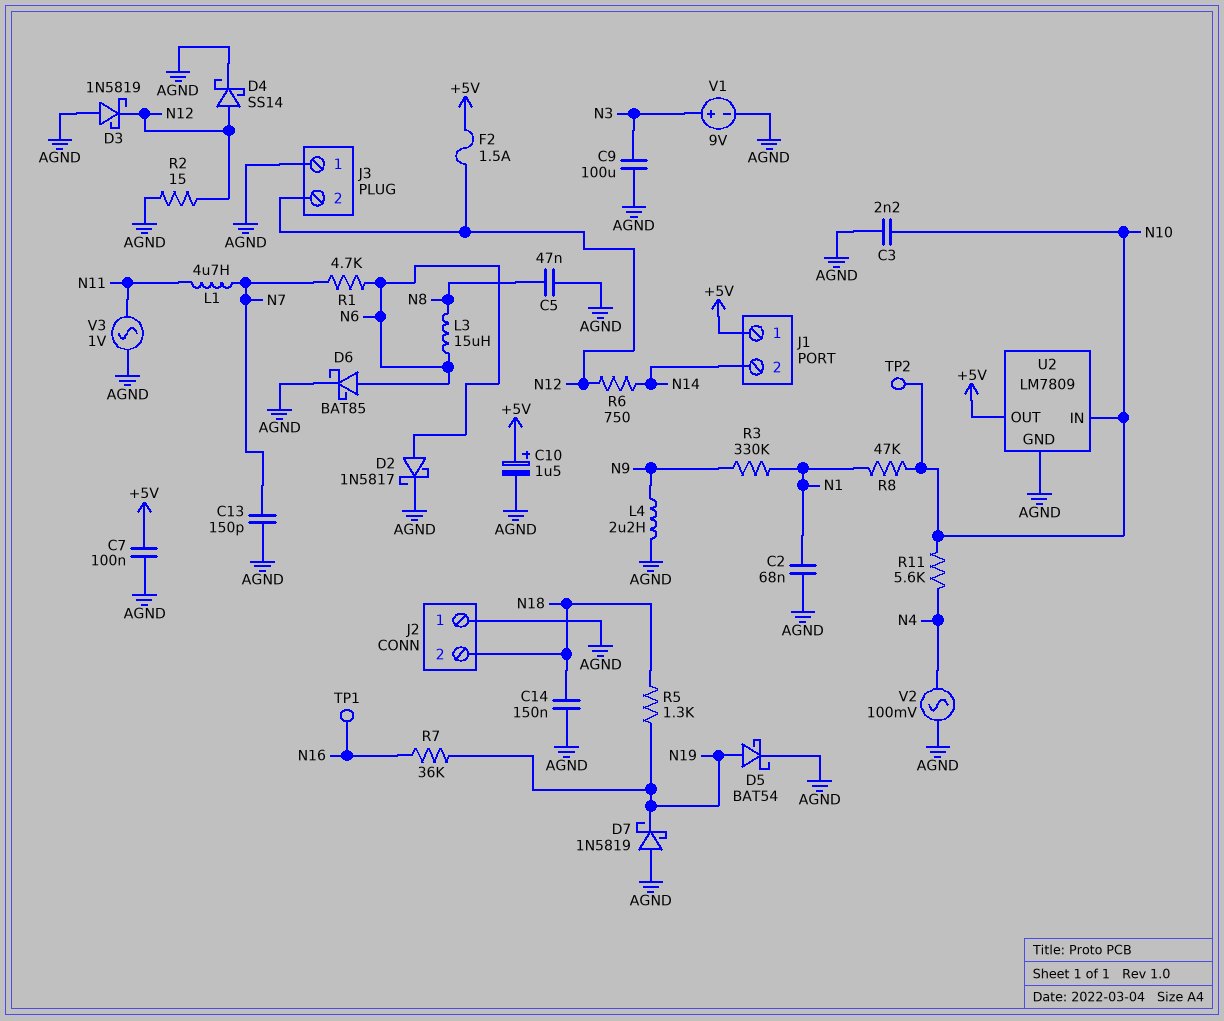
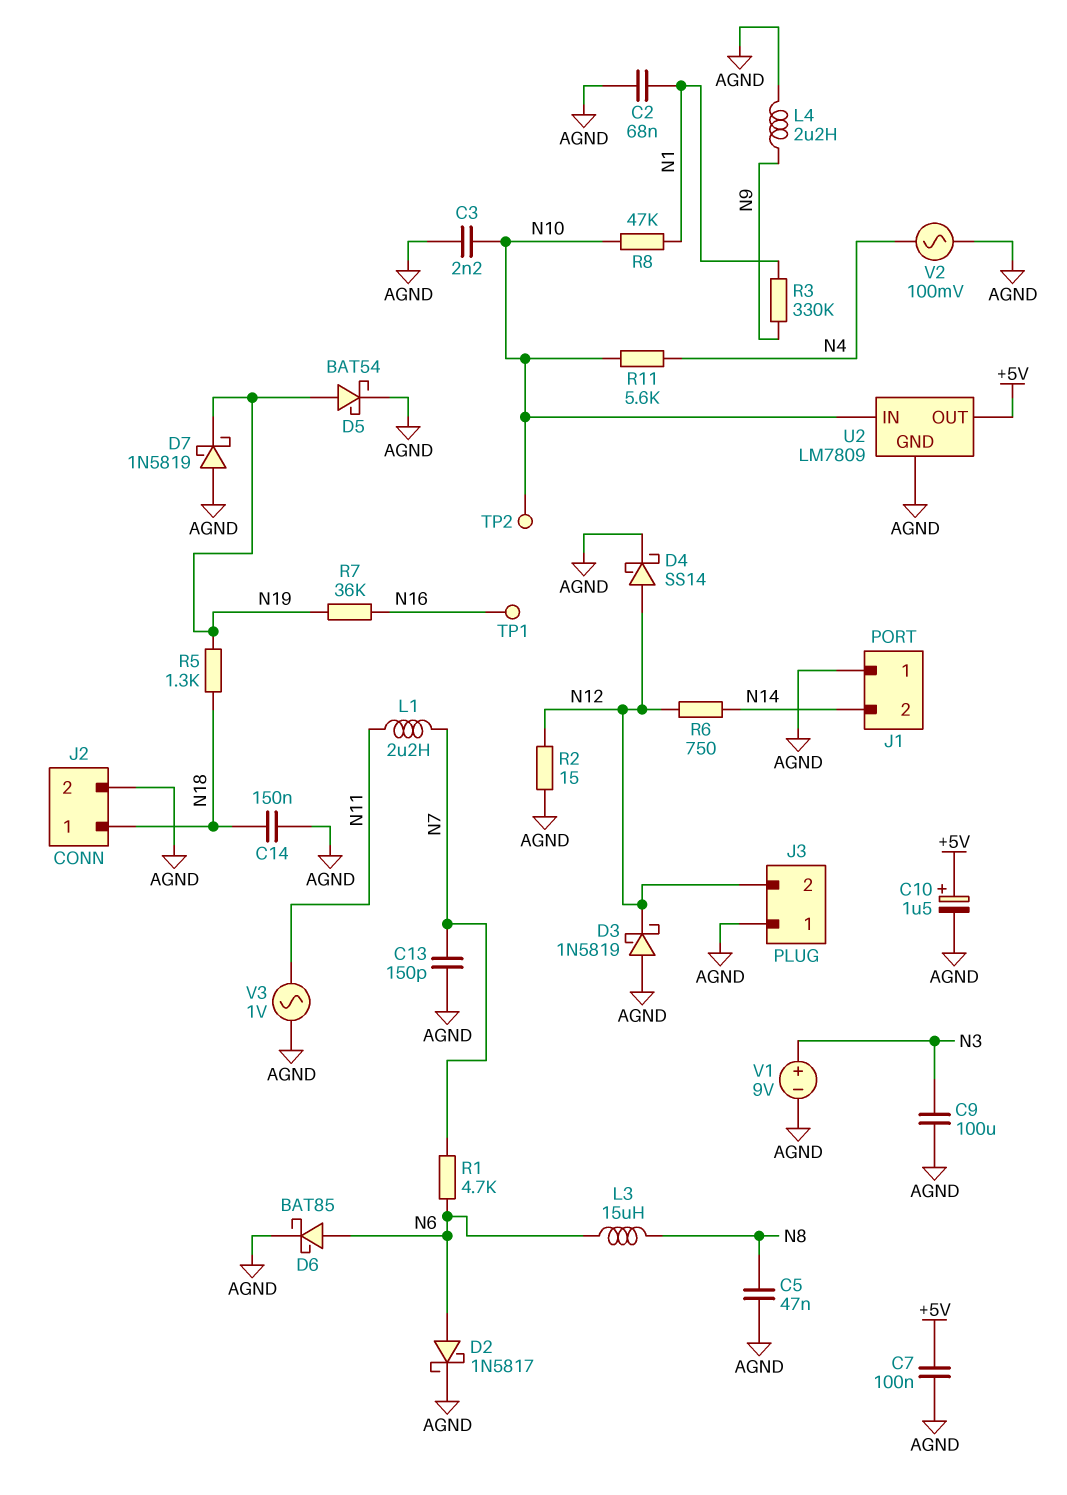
F2: 1.5A (+5V, N12) -> none
J1 pin 1: +5V -> AGND
J2 pin 1: AGND -> N18
J2 pin 2: N18 -> AGND
L1: 4.7uH (N7, N11) -> 2.2uH (N7, N11)

